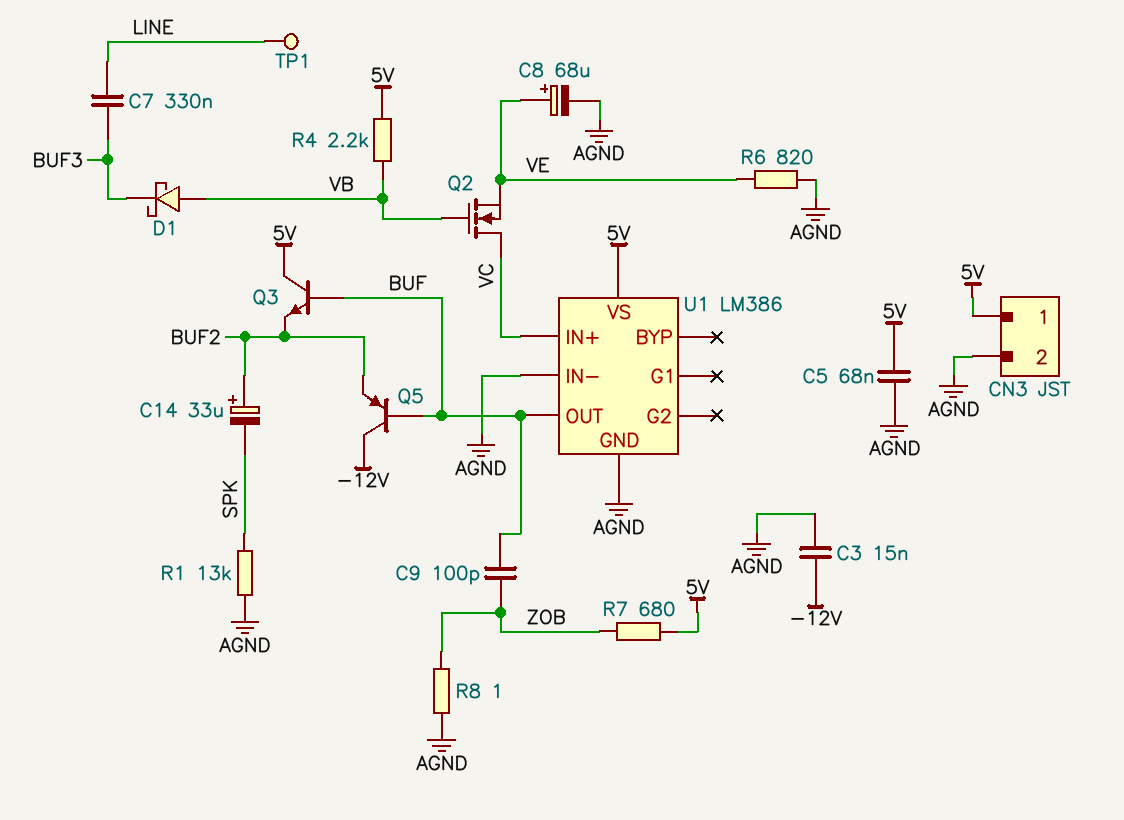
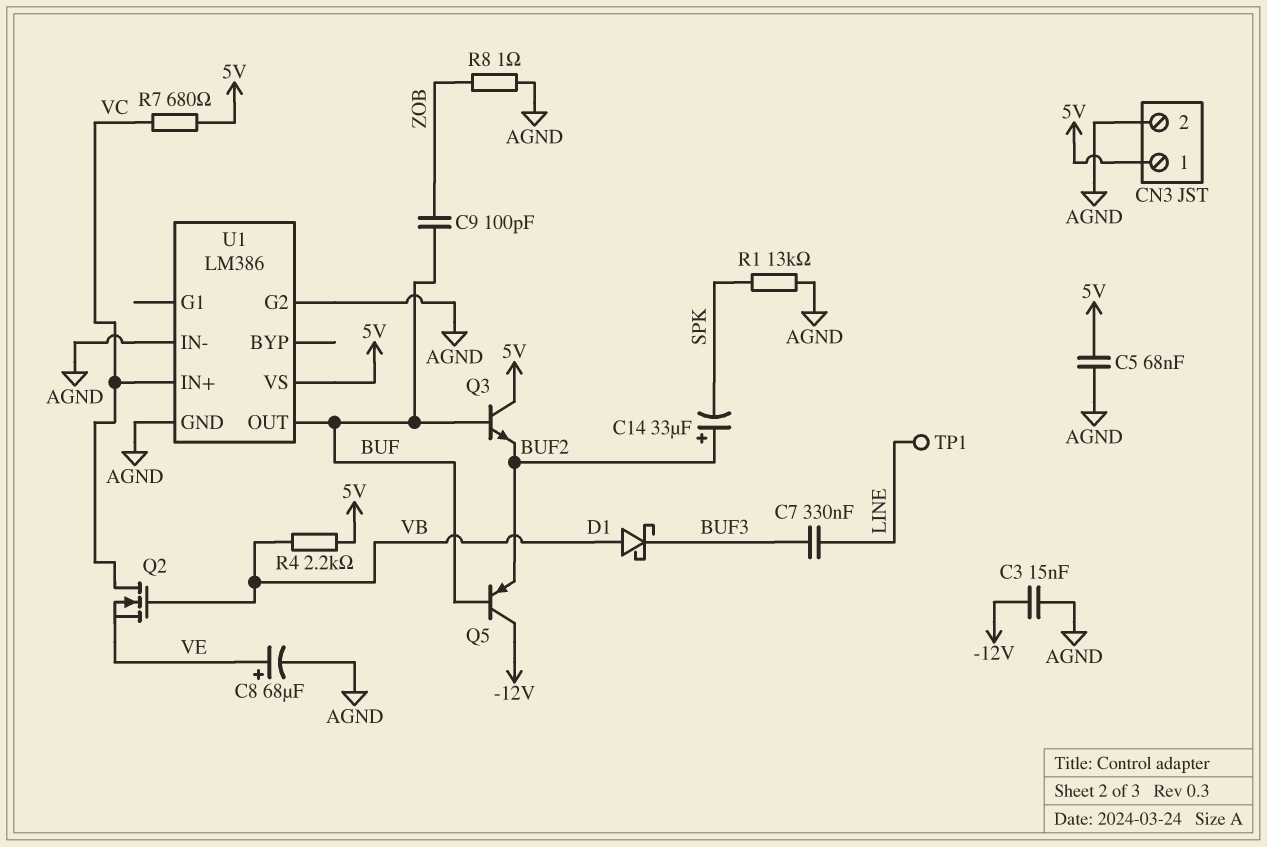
R6: 820 (AGND, VE) -> none
R7: 680 (5V, ZOB) -> 680 (5V, VC)
U1 pin G2: none -> AGND

